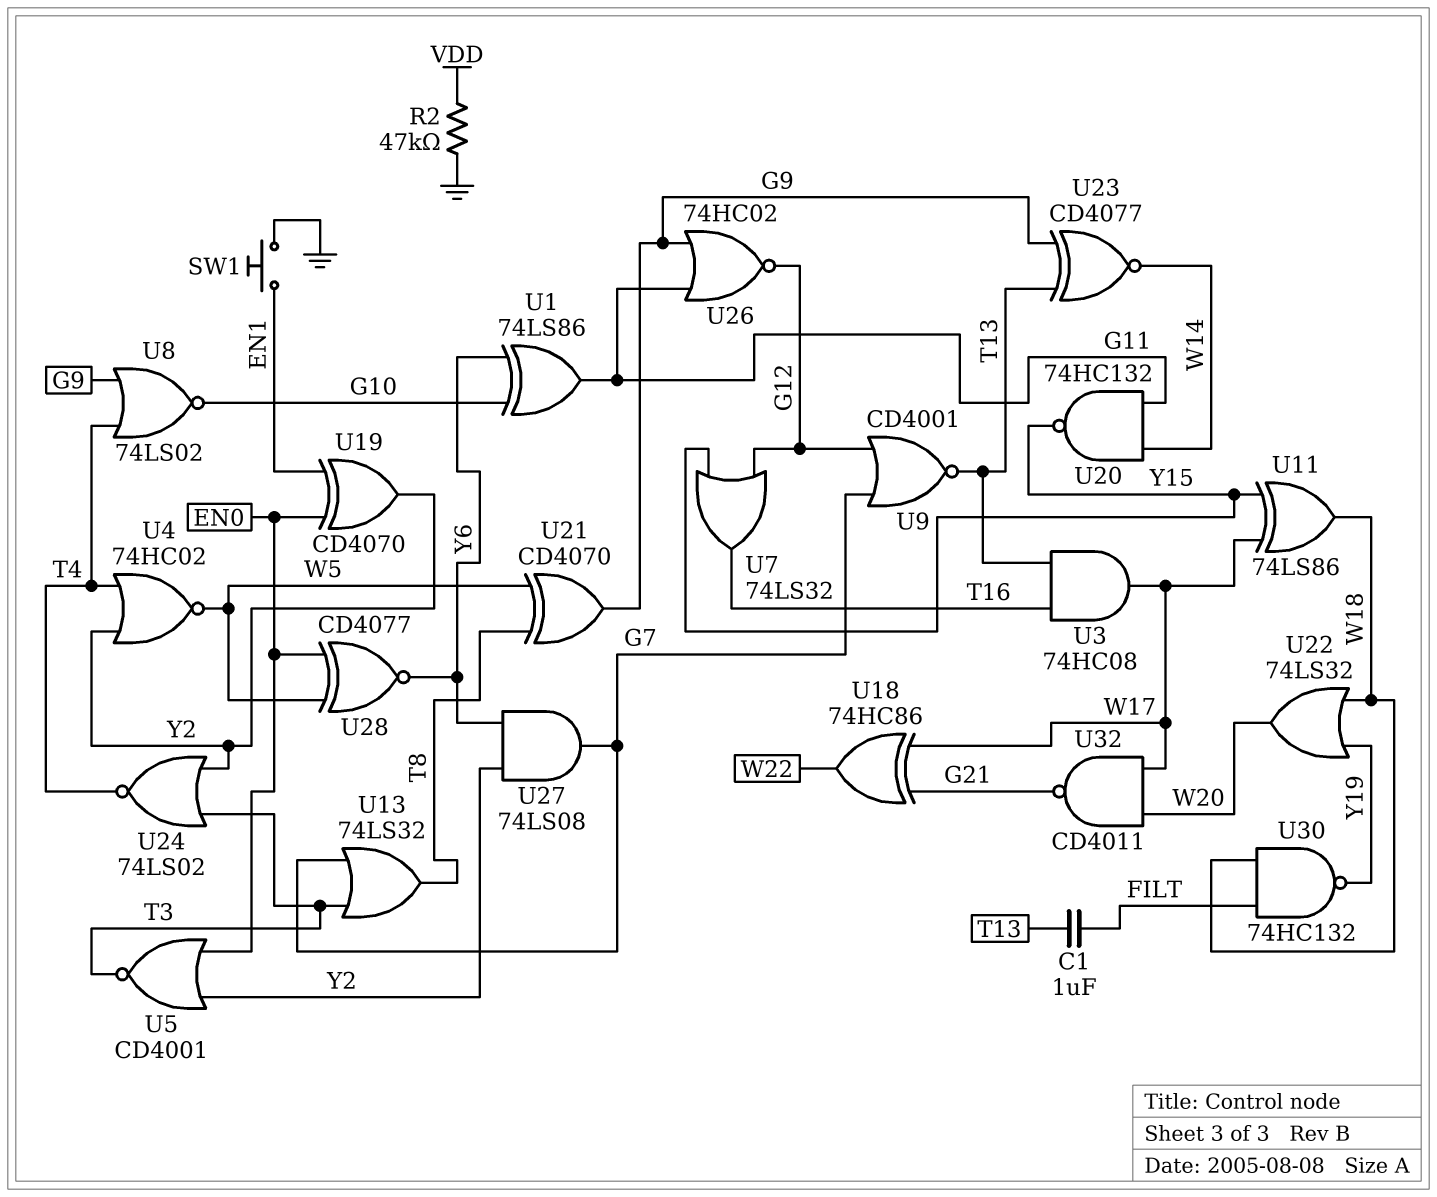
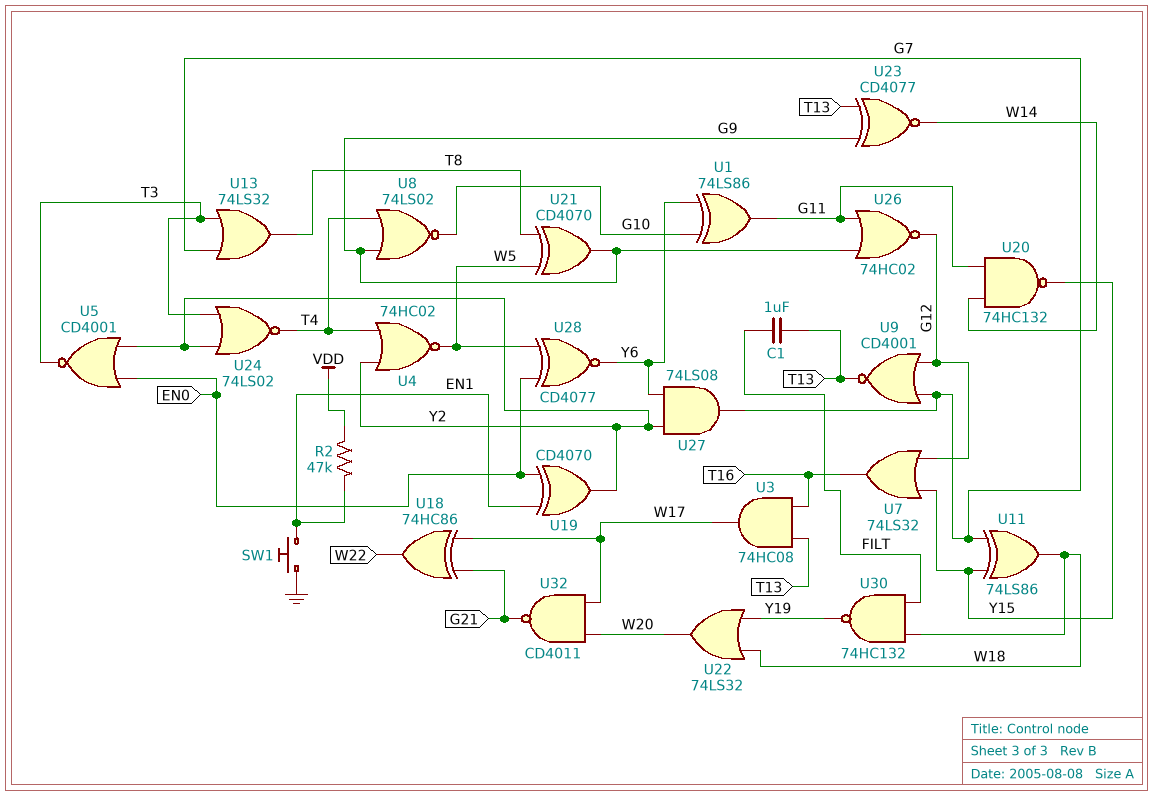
R2: 47k (GND, VDD) -> 47k (EN1, VDD)
U11: XOR 74LS86 (in W17, in Y15, out W18) -> XOR 74LS86 (in G7, in Y15, out W18)

